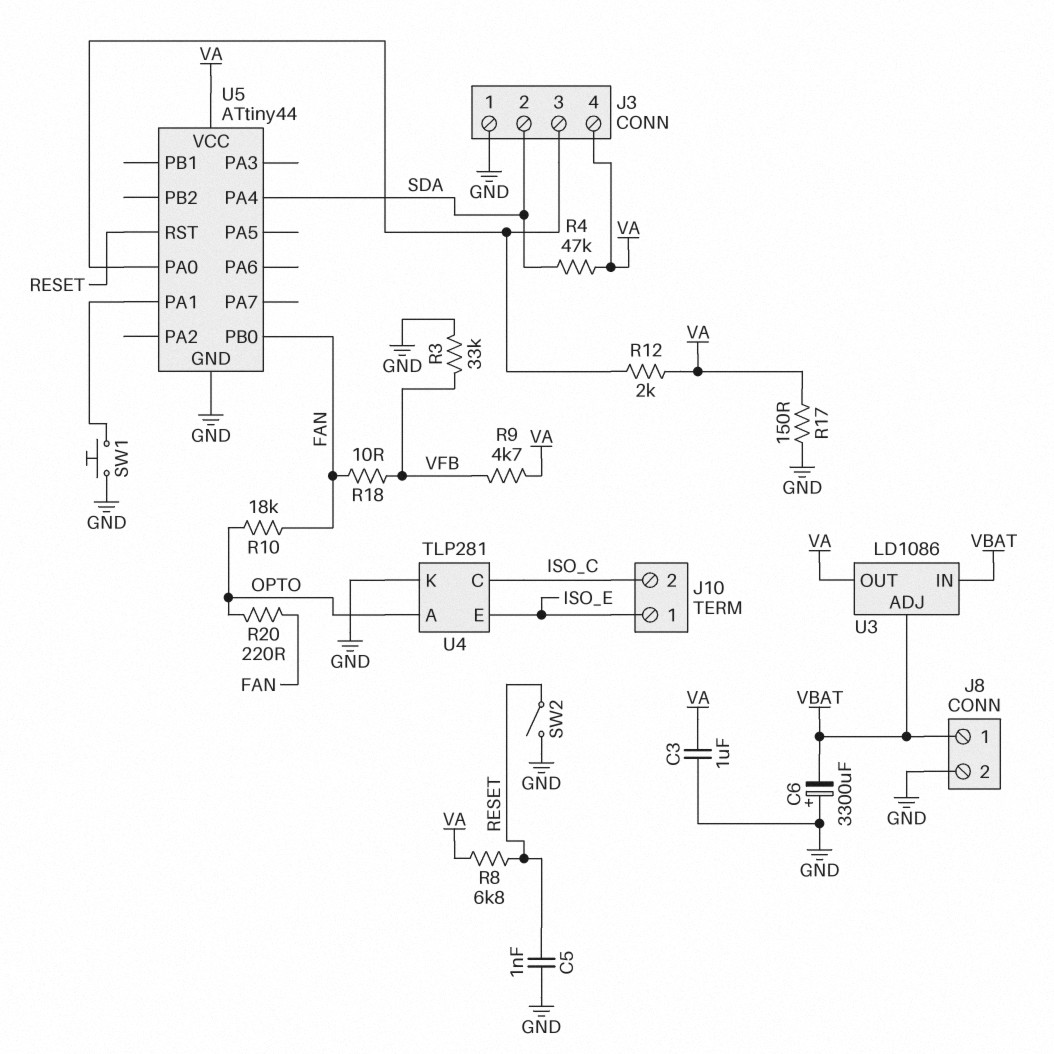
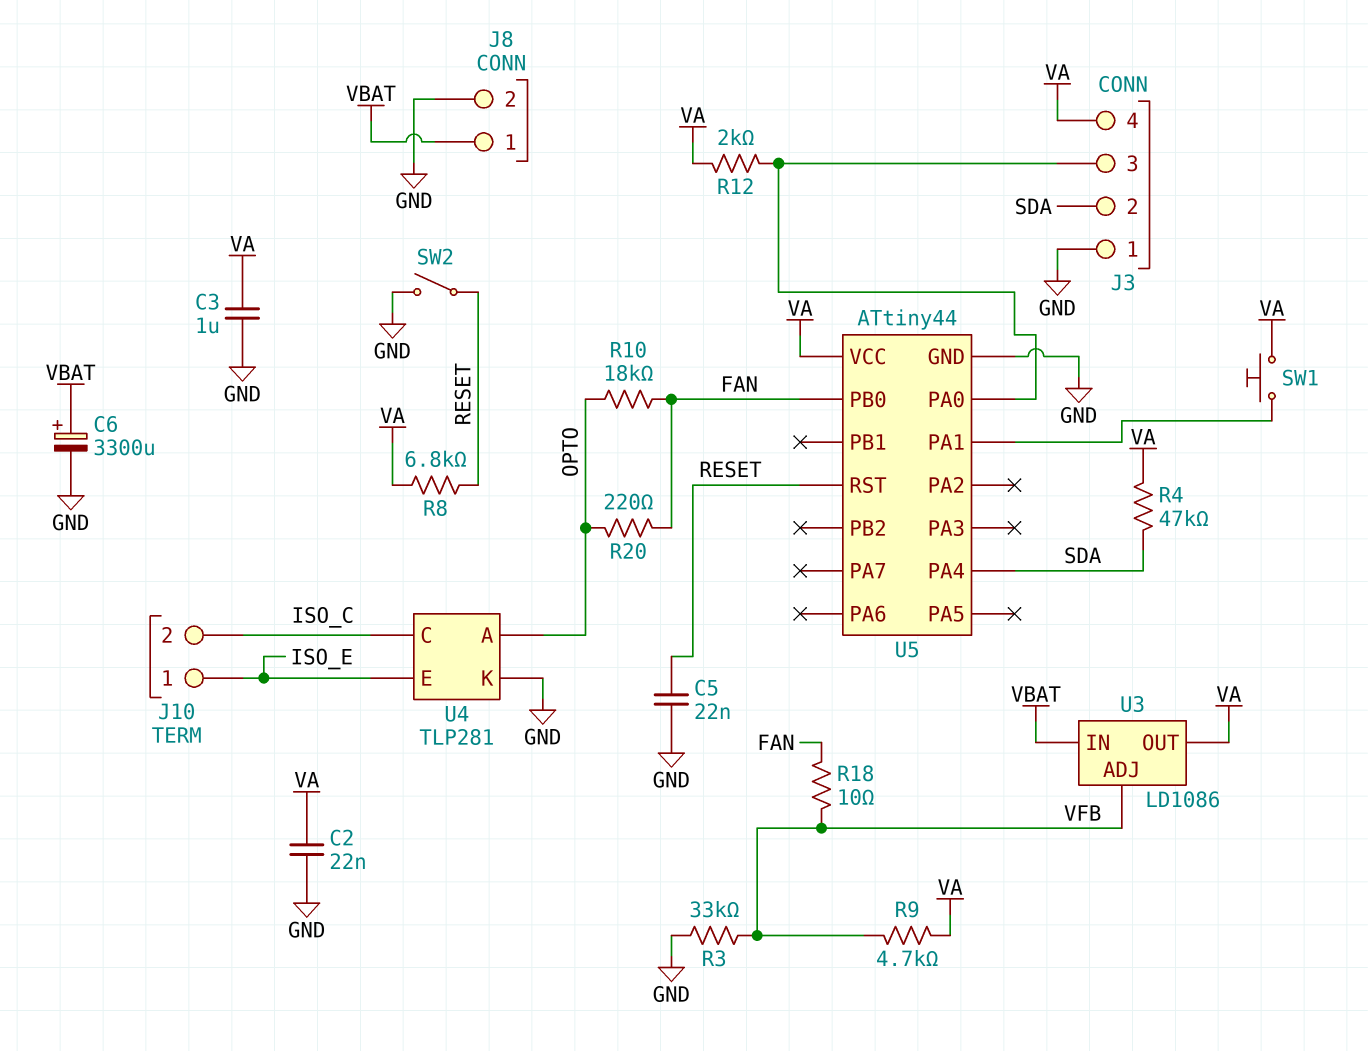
C2: none -> 22nF (GND, VA)
C5: 1nF (GND, RESET) -> 22nF (GND, RESET)
C6: 3300uF (plus GND, minus VBAT) -> 3300uF (plus VBAT, minus GND)
R17: 150 (GND, VA) -> none
SW1: button (GND, U5/PA1) -> button (U5/PA1, VA)
U3 pin ADJ: VBAT -> VFB

